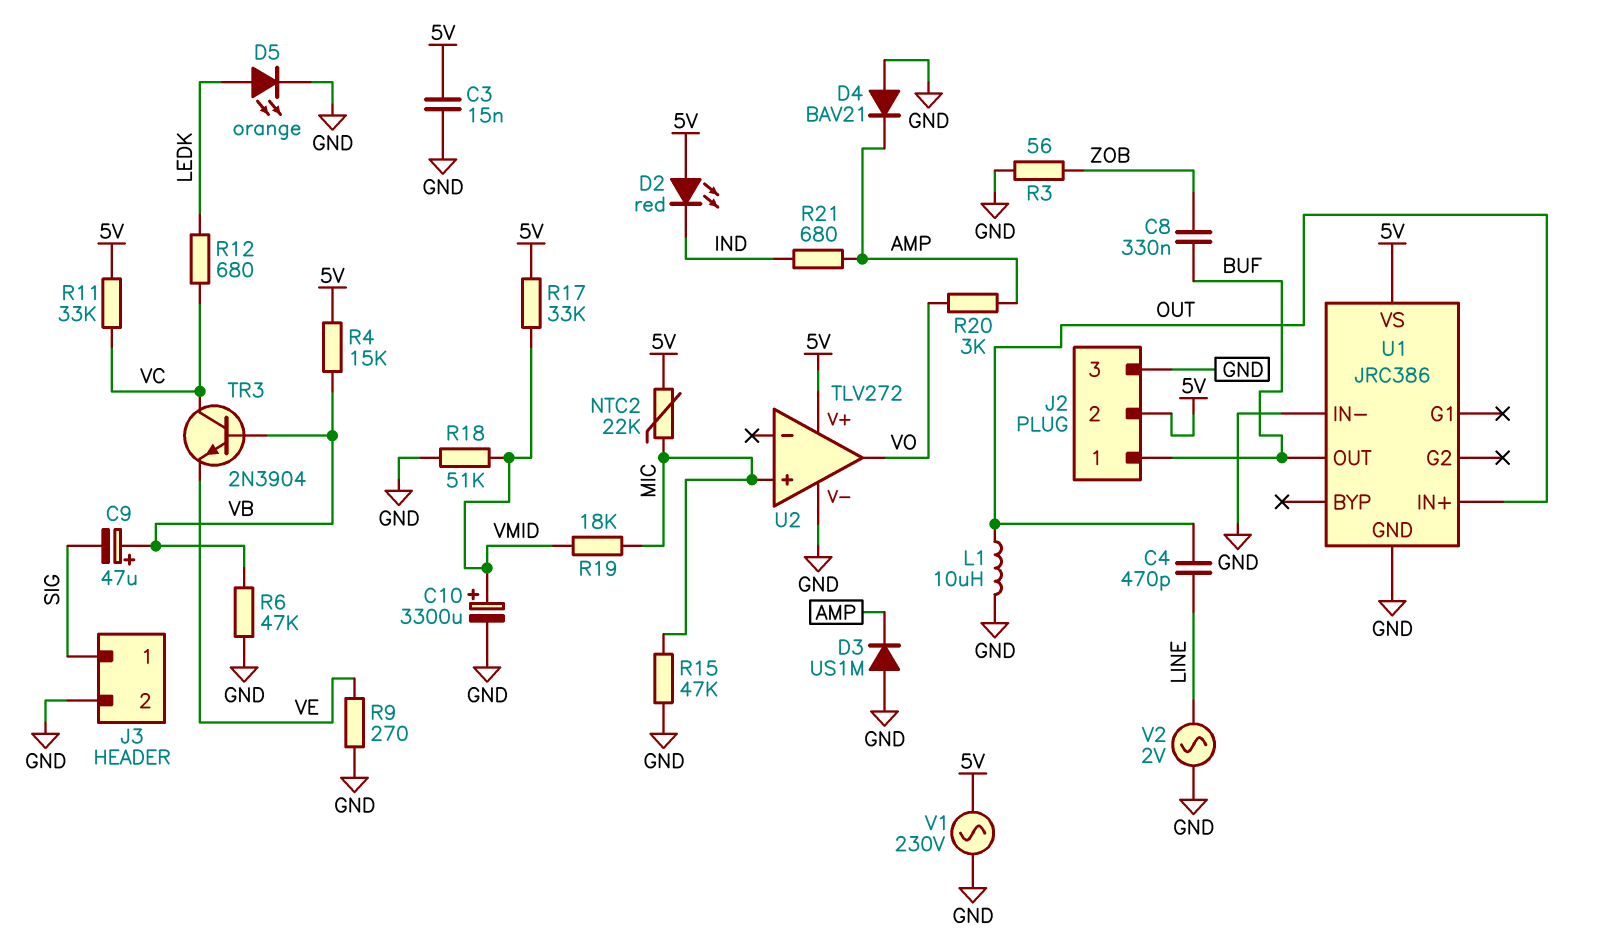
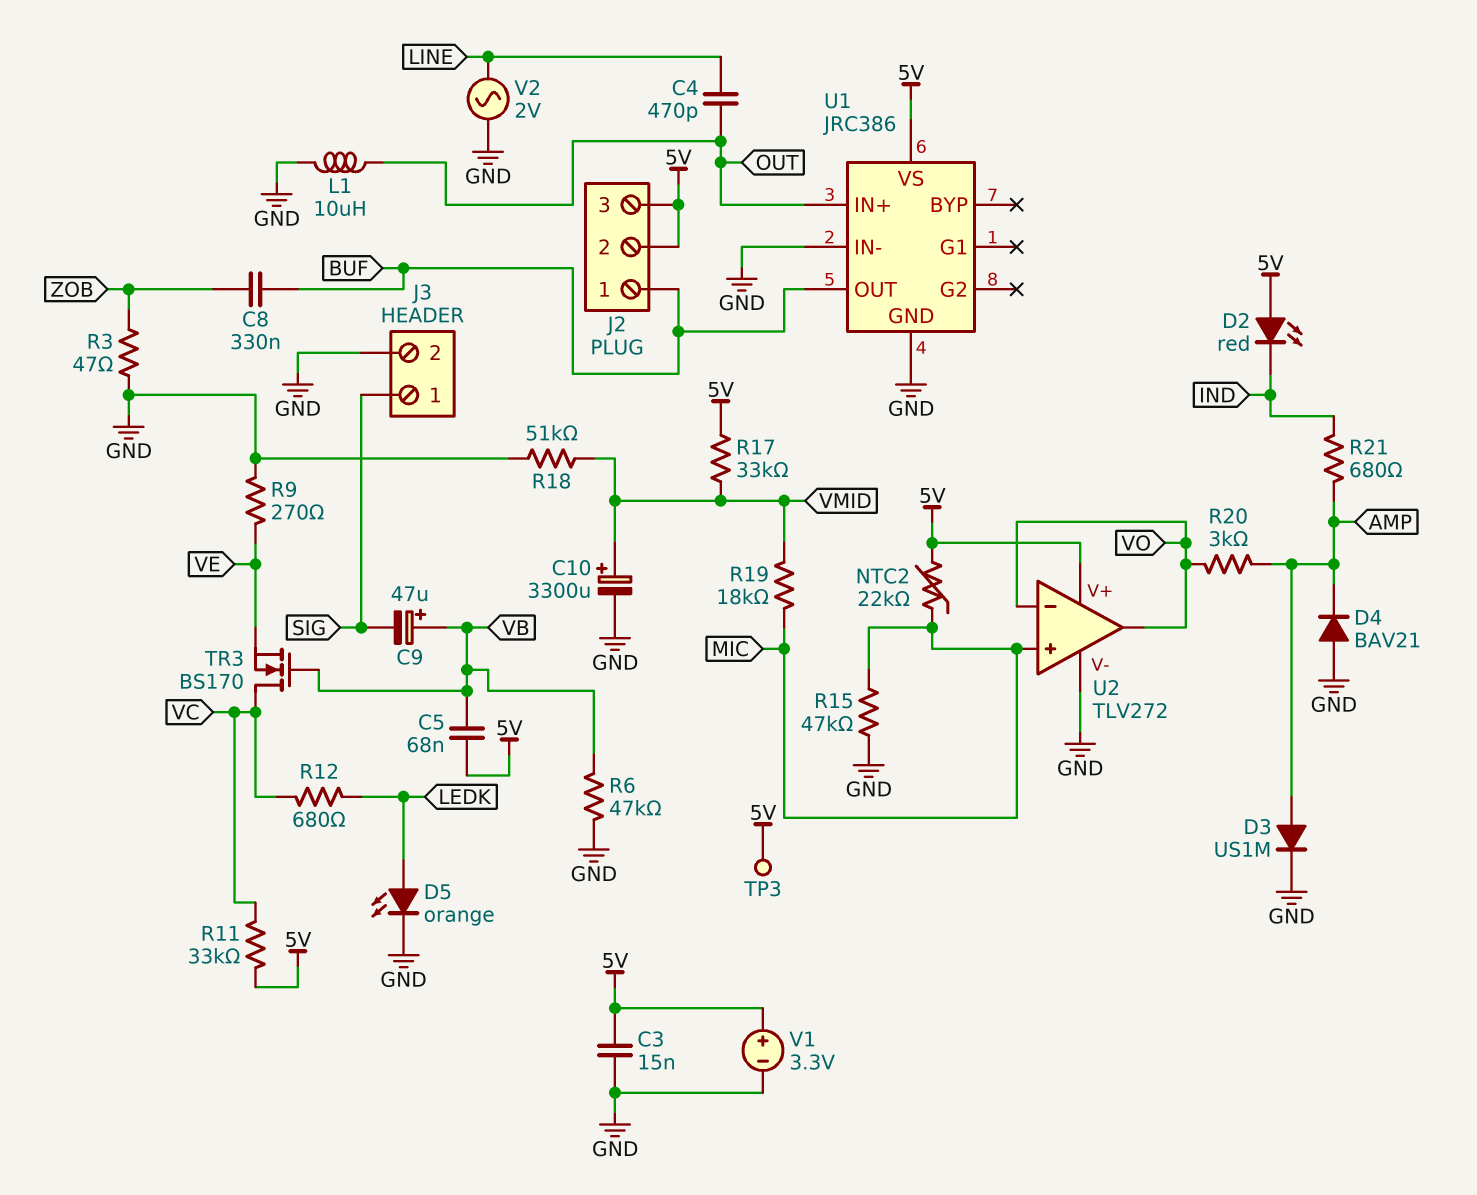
C5: none -> 68nF (5V, VB)
D3: diode US1M (A GND, K AMP) -> diode US1M (A AMP, K GND)
J2 pin 3: GND -> 5V
R3: 56 (GND, ZOB) -> 47 (GND, ZOB)
R4: 15k (5V, VB) -> none
TP3: none -> test point (5V)
TR3: NPN 2N3904 (B VB, C VC, E VE) -> NMOS BS170 (G VB, D VC, S VE)
U2 pin in-: none -> VO
V1: AC 230V (5V, GND) -> 3.3V (plus 5V, minus GND)

